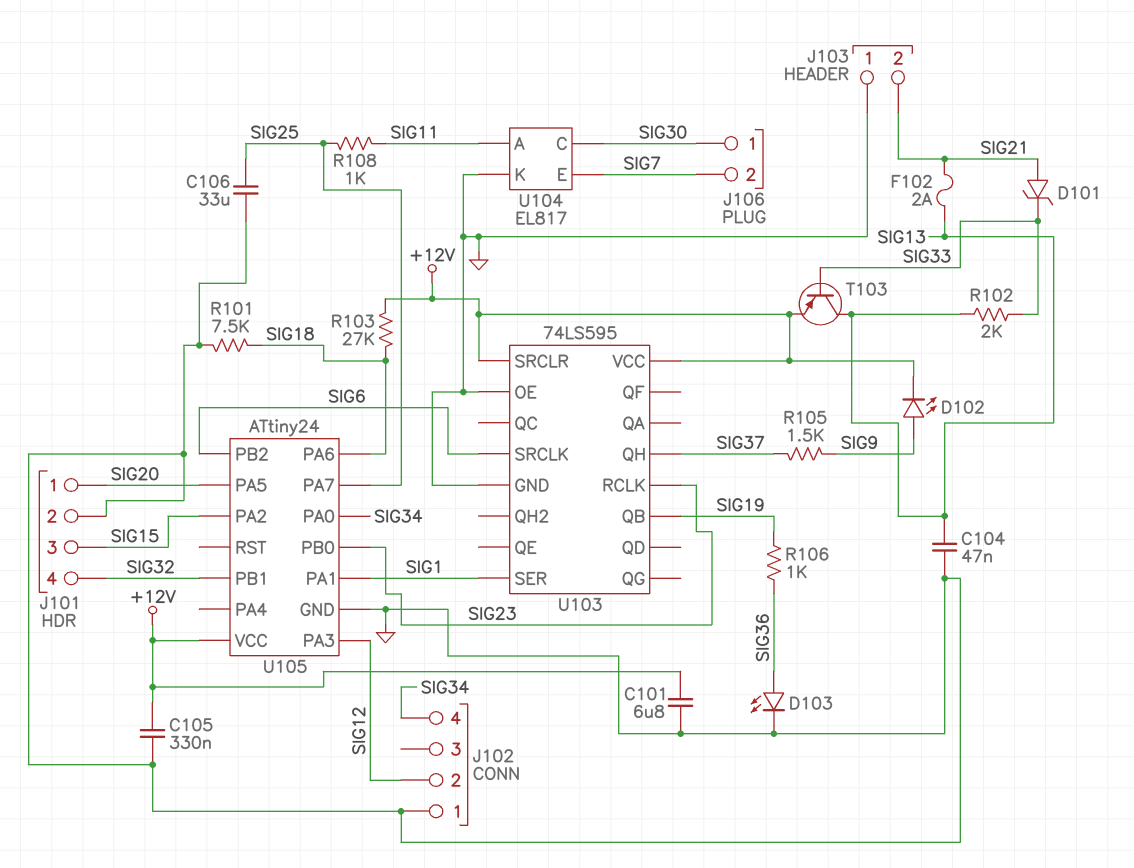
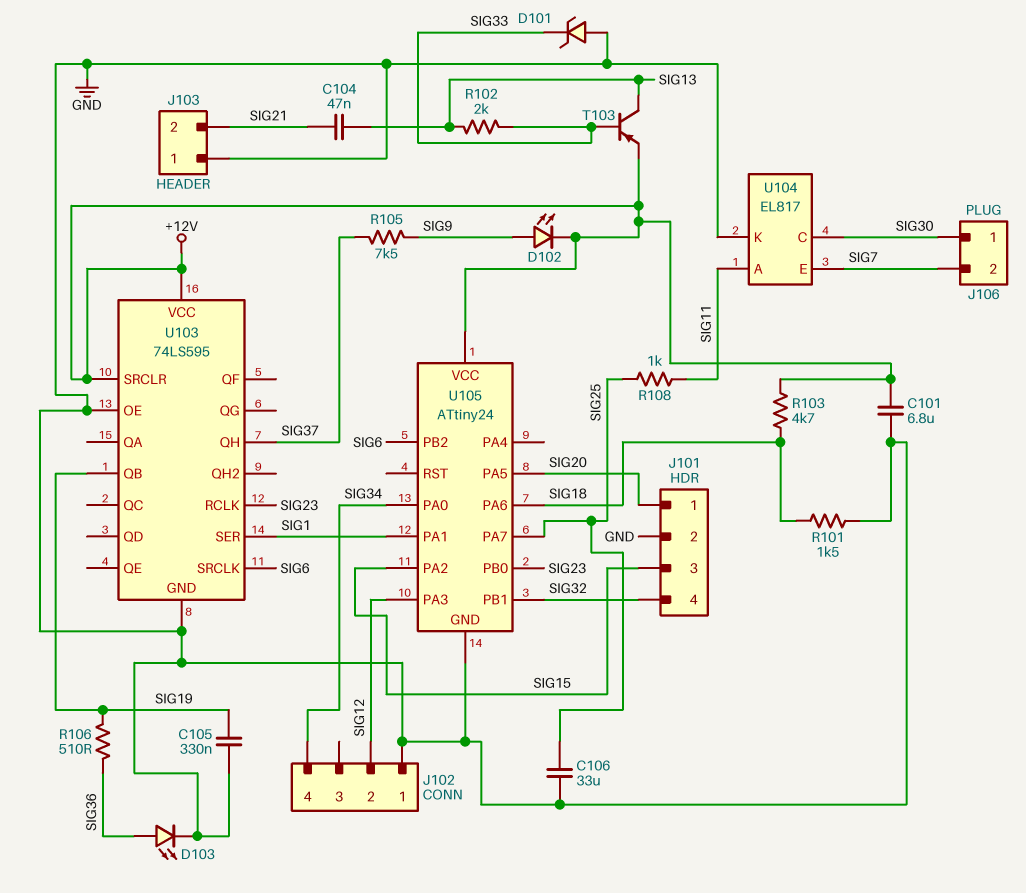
C104: 47nF (GND, SIG13) -> 47nF (SIG13, SIG21)
C105: 330nF (+12V, GND) -> 330nF (GND, SIG19)
D101: zener (A SIG21, K SIG33) -> zener (A GND, K SIG33)
F102: 2A (SIG13, SIG21) -> none
R101: 7.5k (GND, SIG18) -> 1.5k (GND, SIG18)
R103: 27k (+12V, SIG18) -> 4.7k (+12V, SIG18)
R105: 1.5k (SIG9, SIG37) -> 7.5k (SIG9, SIG37)
R106: 1k (SIG19, SIG36) -> 510 (SIG19, SIG36)

